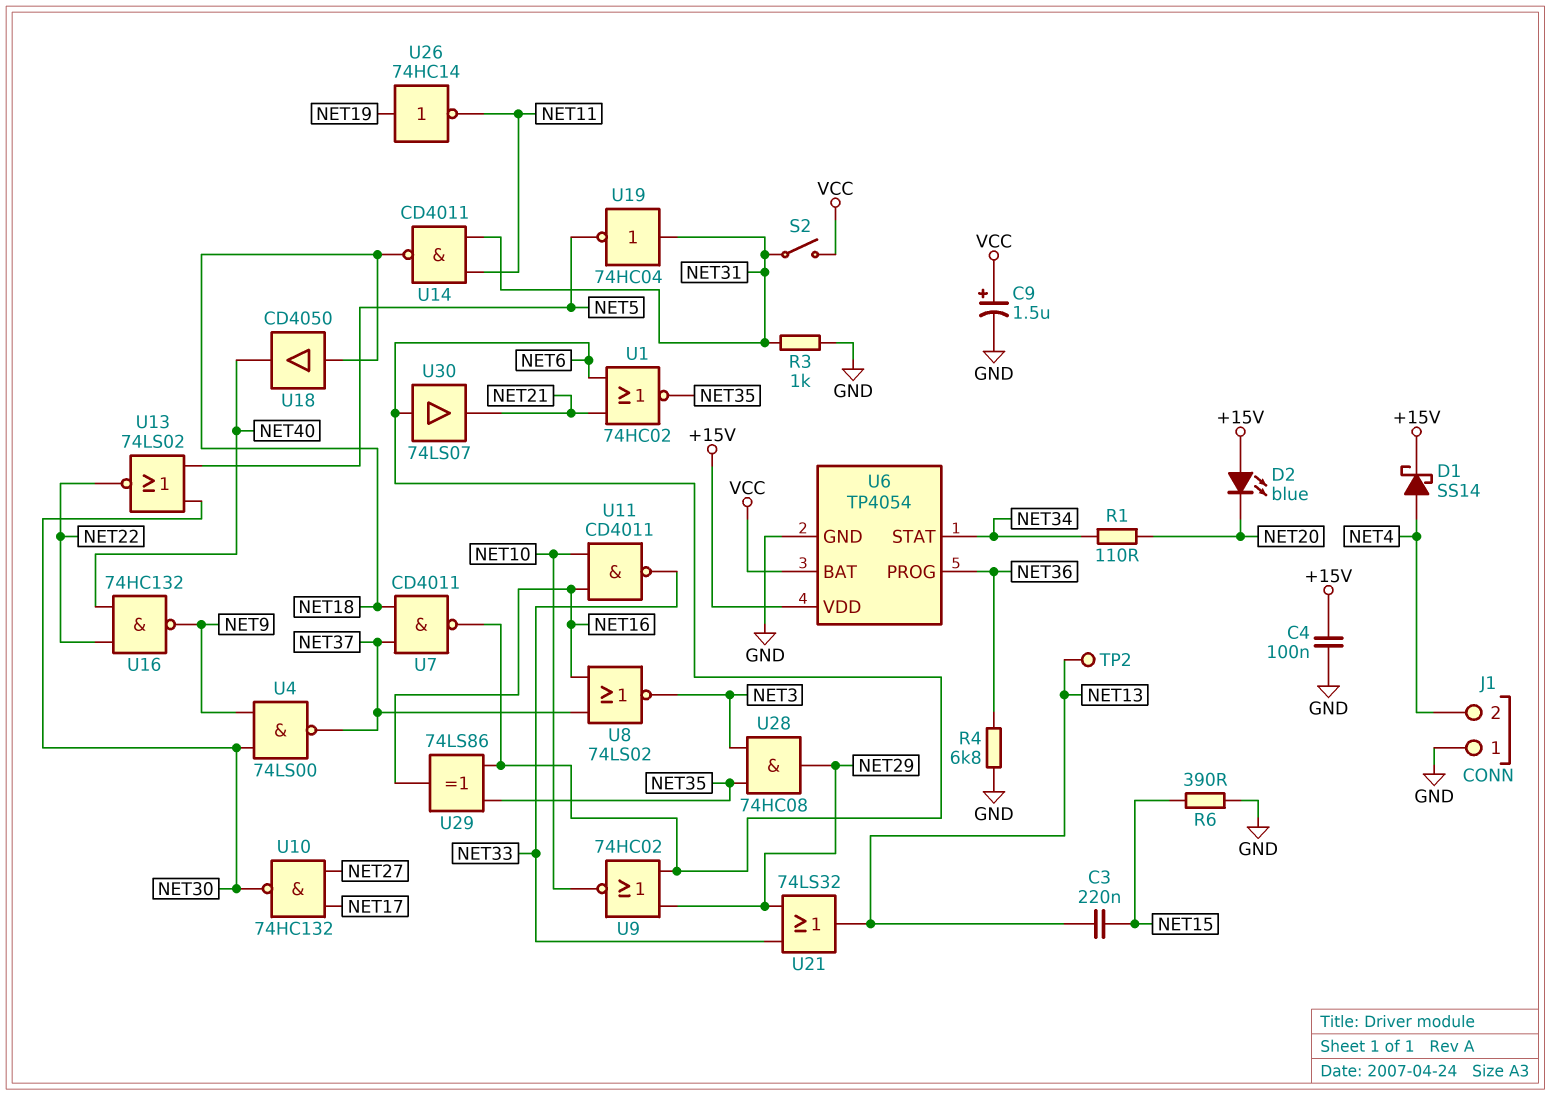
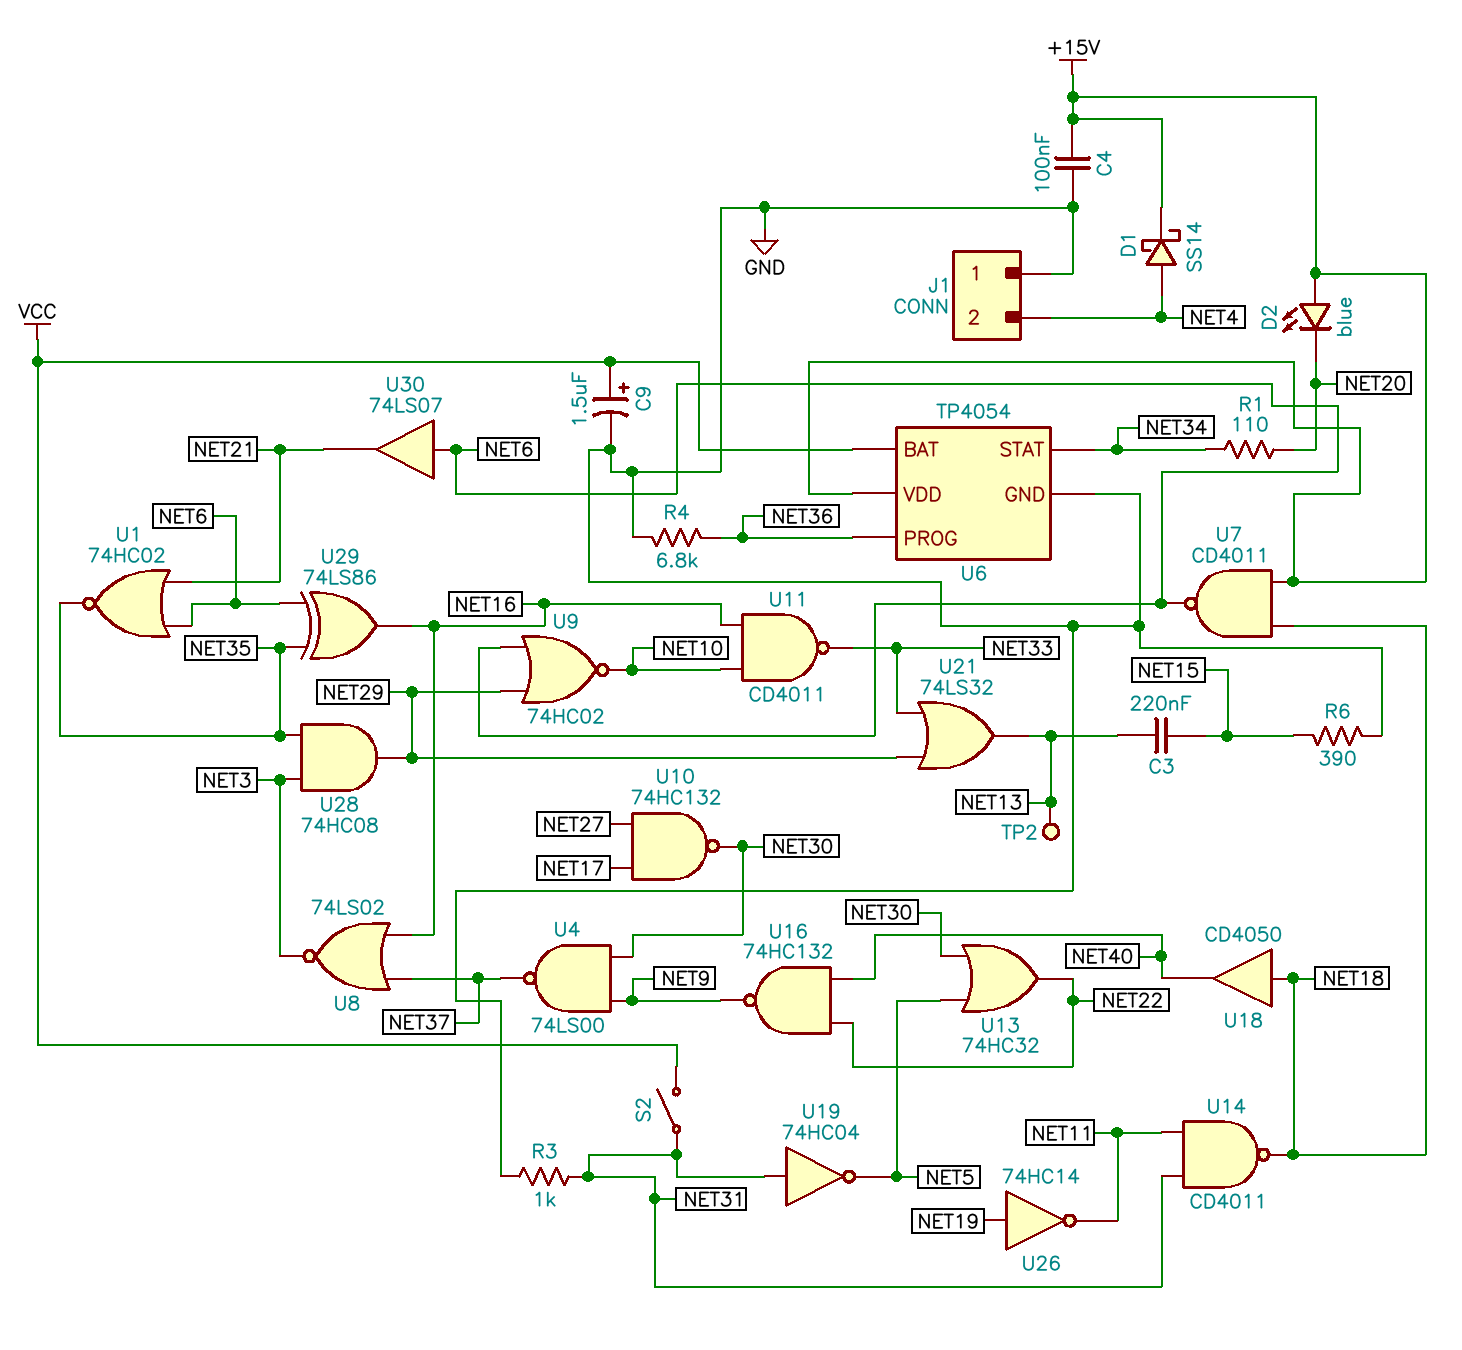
U7: NAND CD4011 (in NET18, in NET37, out NET6) -> NAND CD4011 (in +15V, in NET18, out NET6)
U13: NOR 74LS02 (in NET5, in NET30, out NET22) -> OR 74HC32 (in NET5, in NET30, out NET22)

